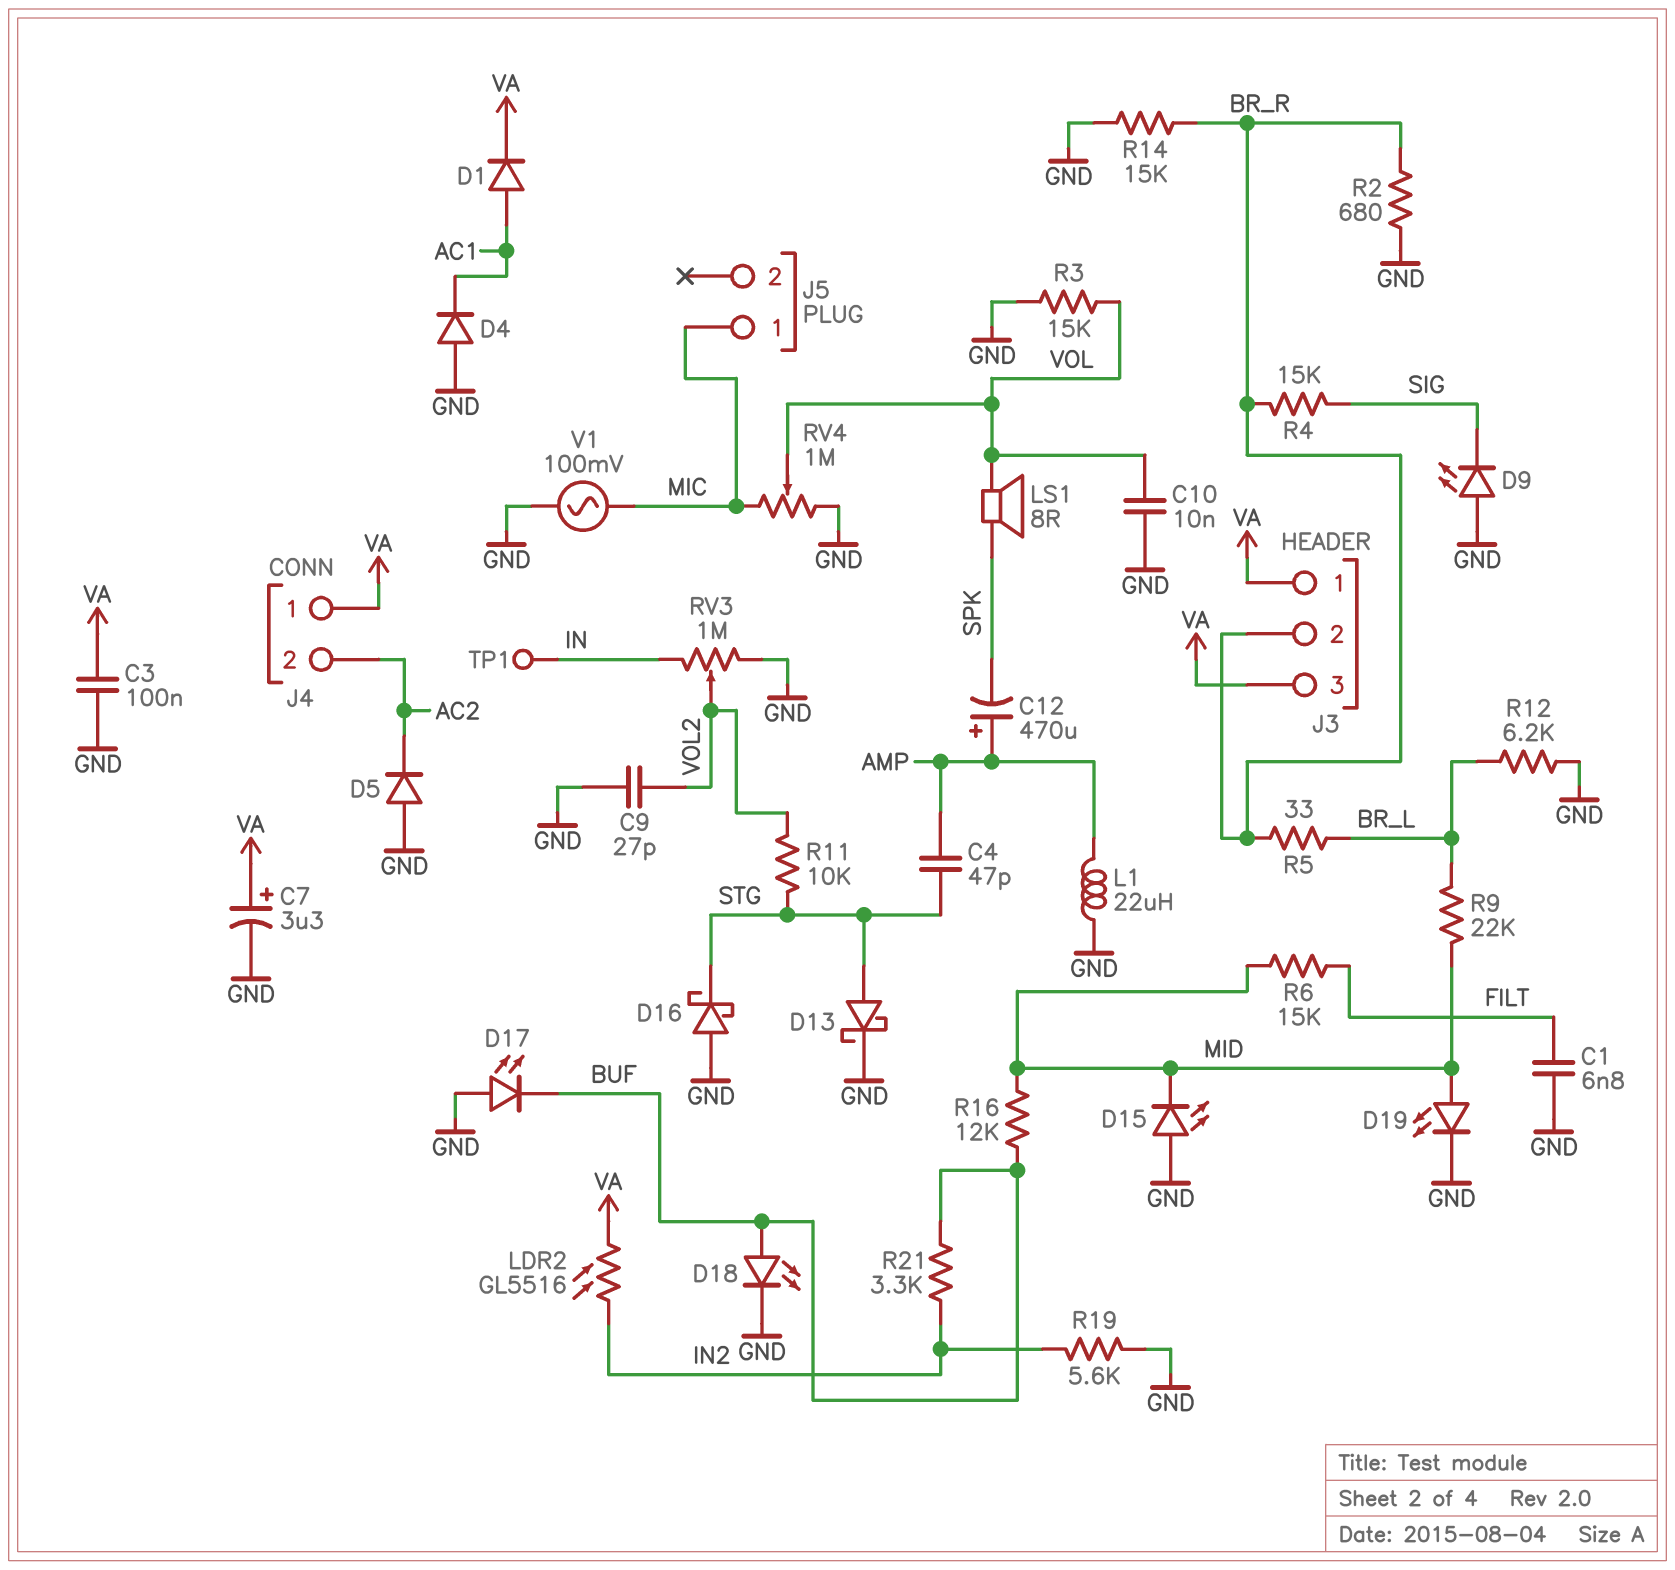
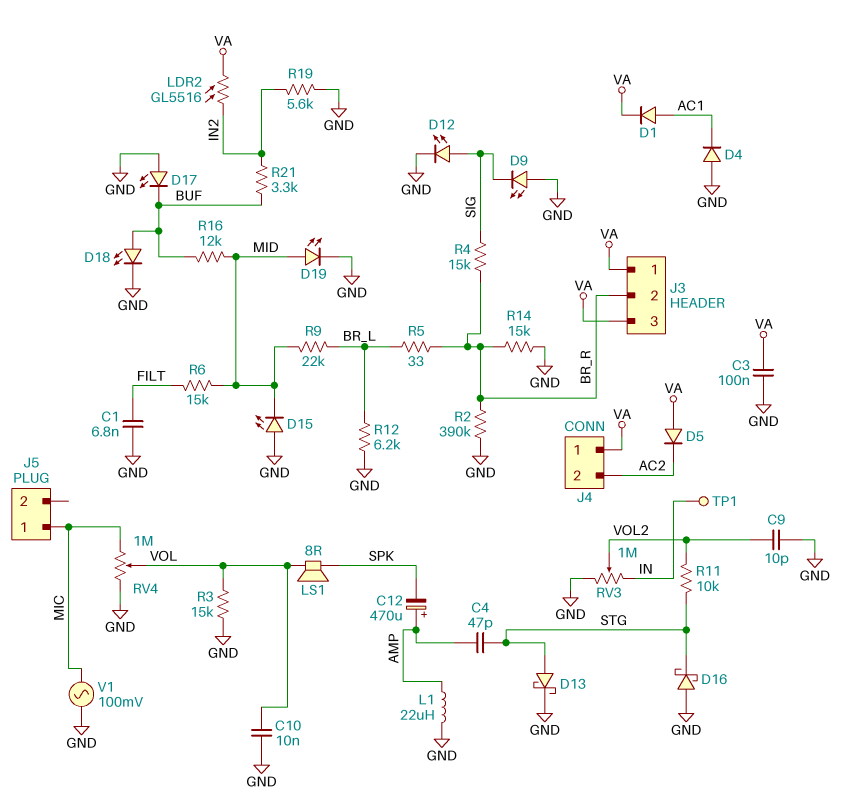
C7: 3.3uF (plus VA, minus GND) -> none
C9: 27pF (GND, VOL2) -> 10pF (GND, VOL2)
D5: diode (A GND, K AC2) -> diode (A VA, K AC2)
D12: none -> LED (A SIG, K GND)
R2: 680 (BR_R, GND) -> 390k (BR_R, GND)

